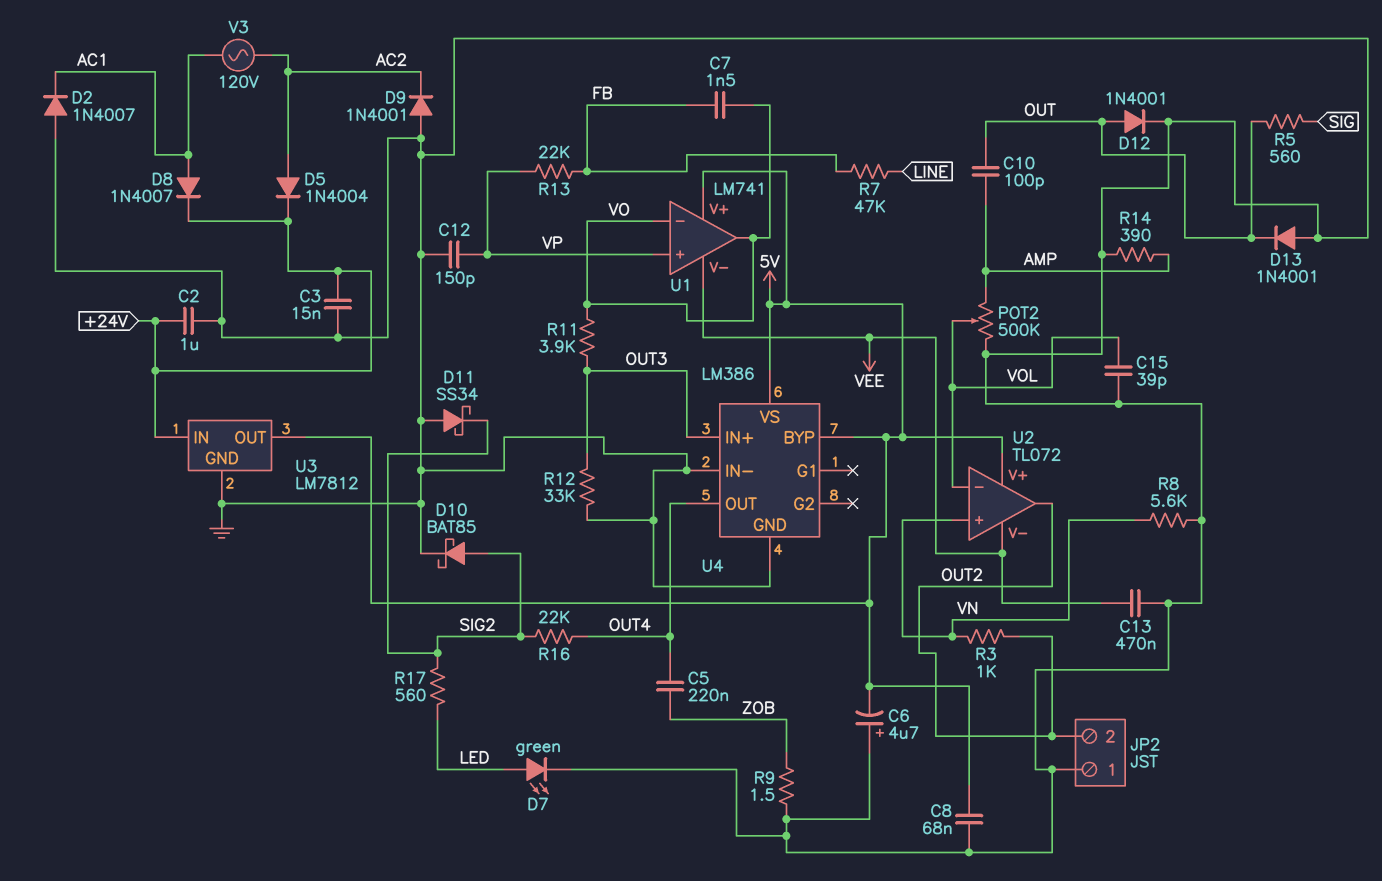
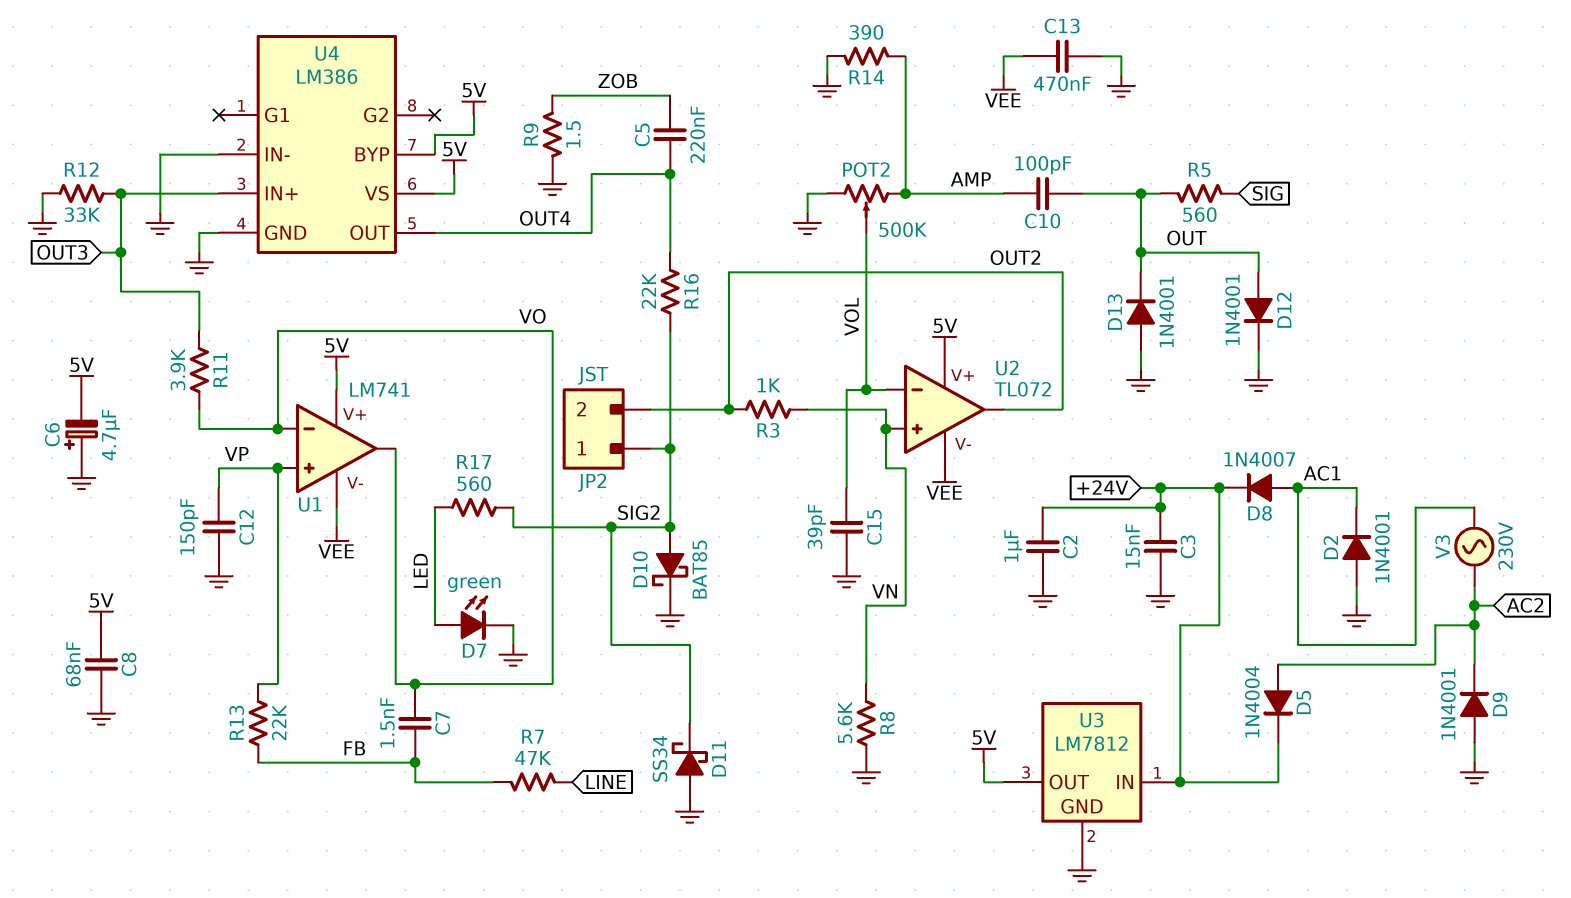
D2: diode 1N4007 (A GND, K AC1) -> diode 1N4001 (A GND, K AC1)
JP2 pin 1: GND -> SIG2
V3: AC 120V (AC1, AC2) -> AC 230V (AC1, AC2)

